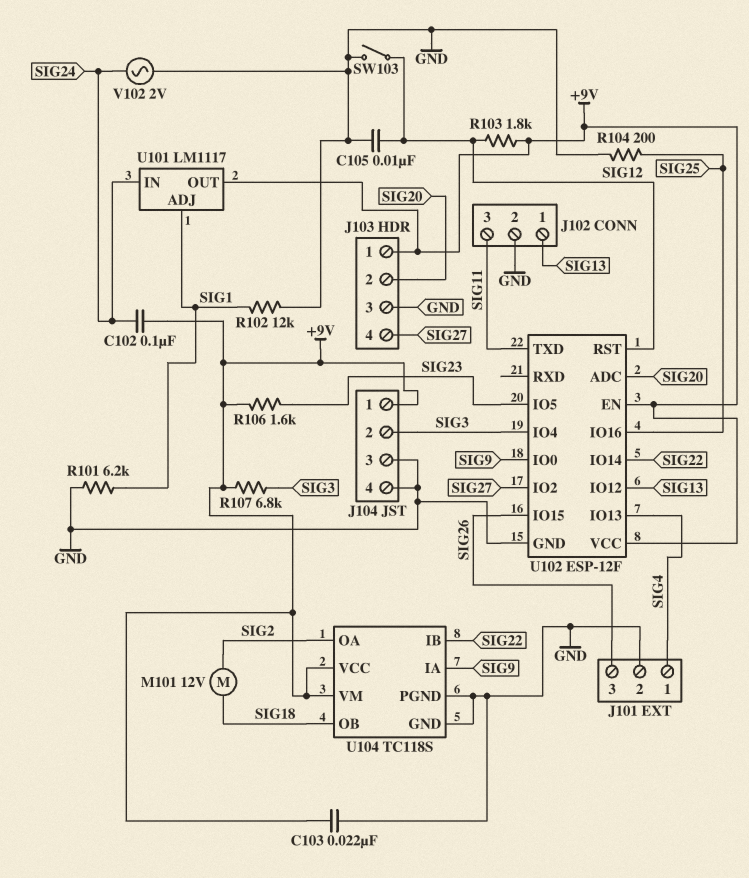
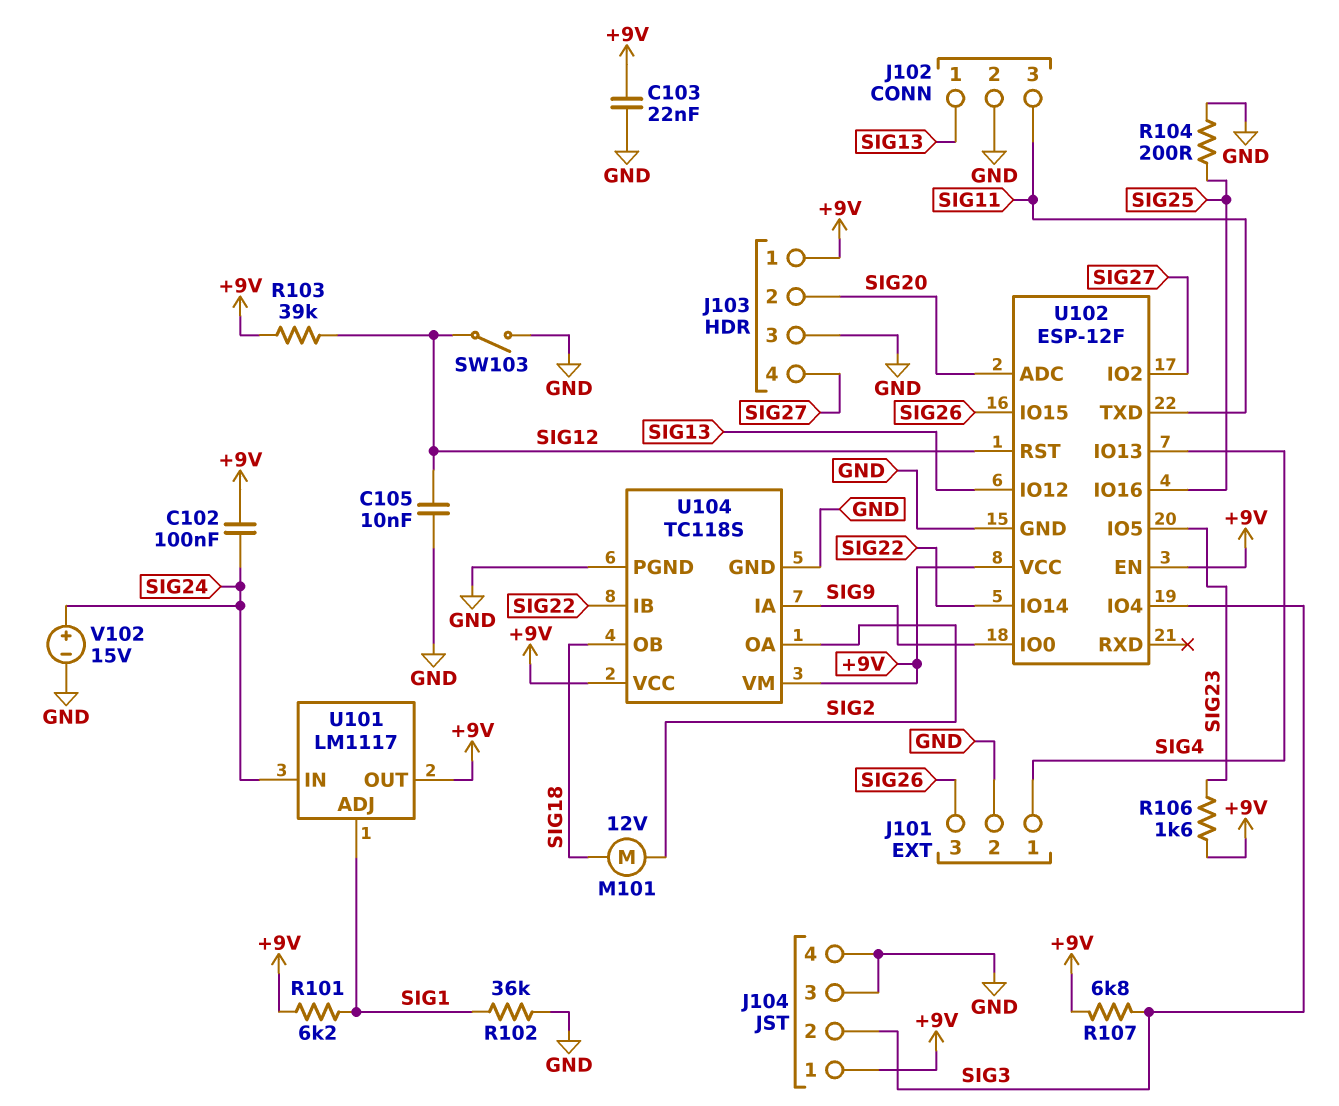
R101: 6.2k (GND, SIG1) -> 6.2k (+9V, SIG1)
R102: 12k (GND, SIG1) -> 36k (GND, SIG1)
R103: 1.8k (+9V, SIG12) -> 39k (+9V, SIG12)
V102: AC 2V (GND, SIG24) -> 15V (plus SIG24, minus GND)

